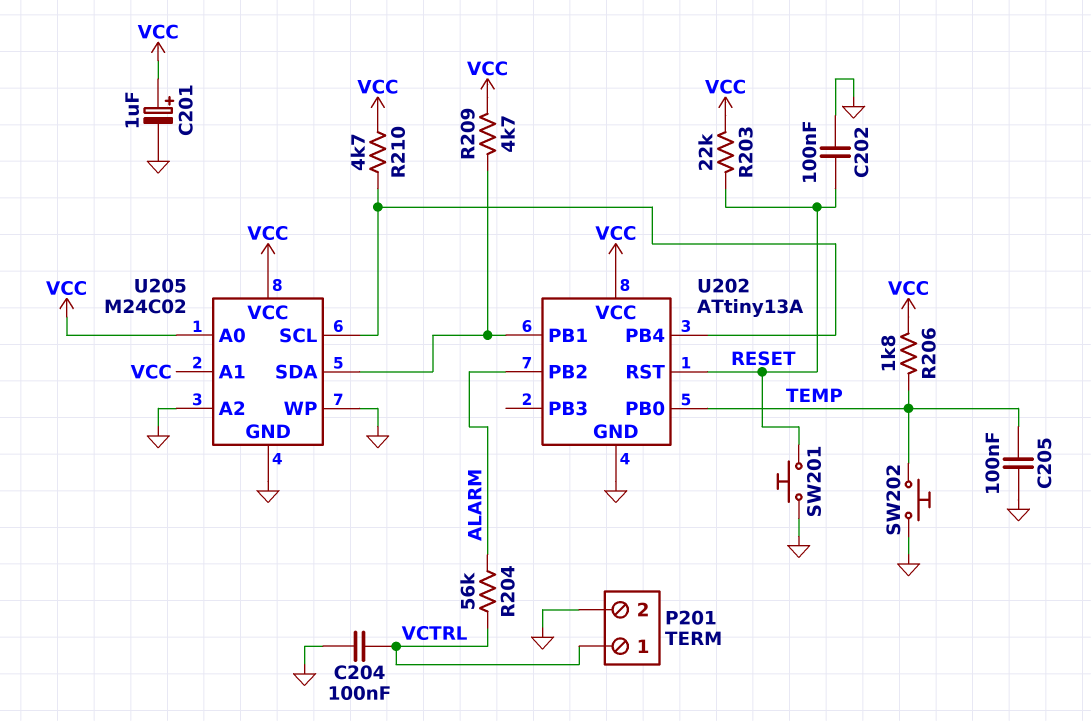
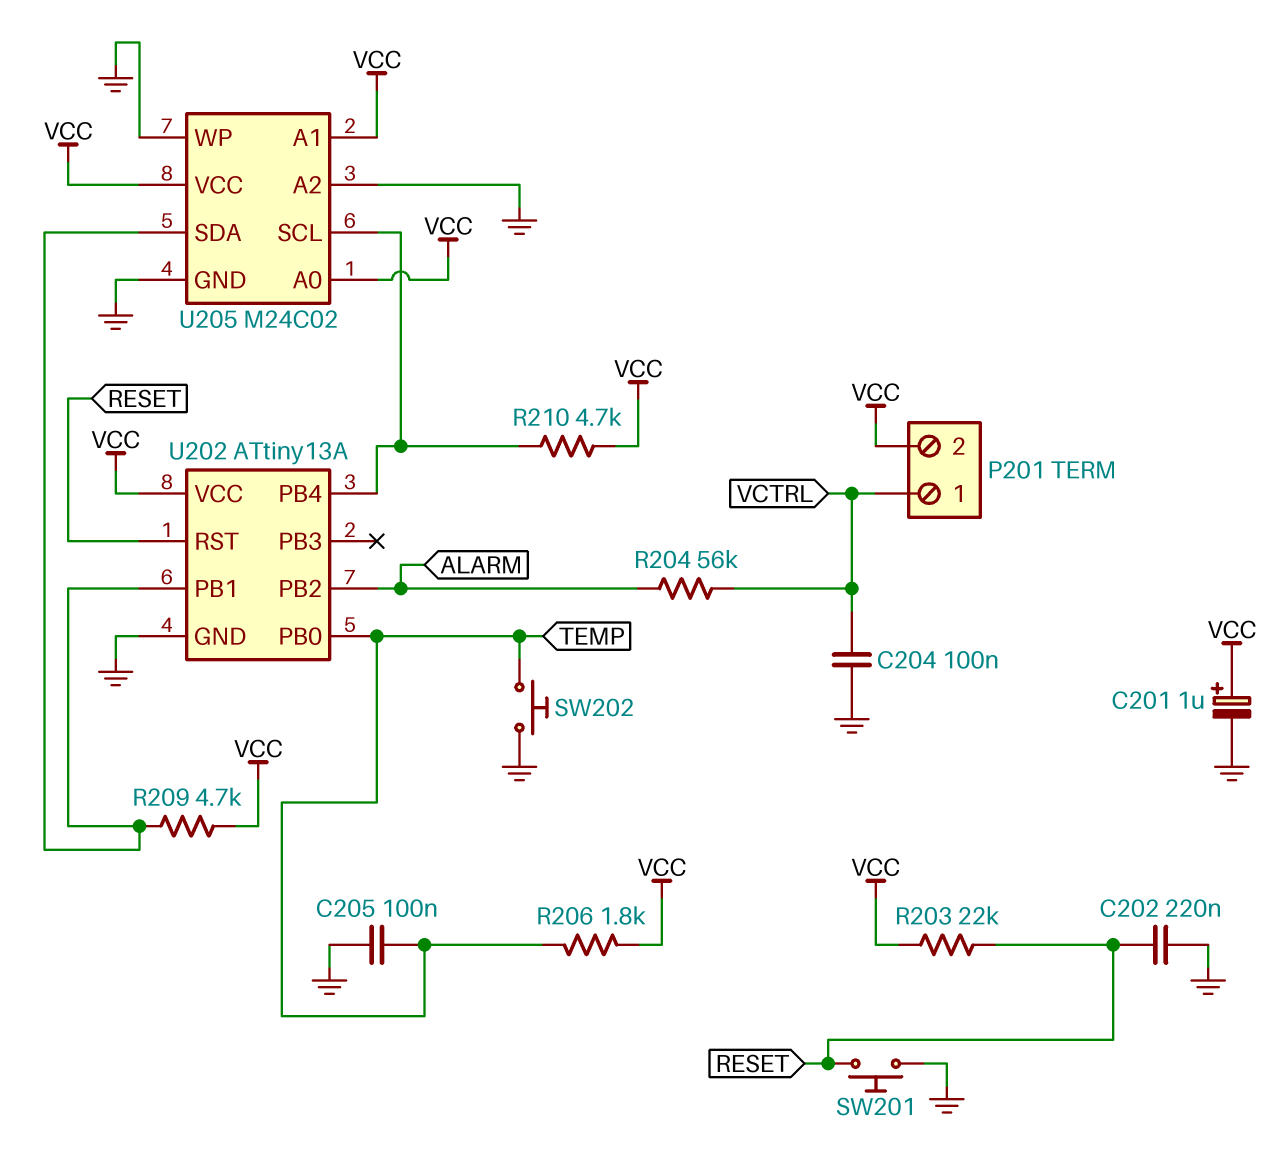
C202: 100nF (GND, RESET) -> 220nF (GND, RESET)
P201 pin 2: GND -> VCC

